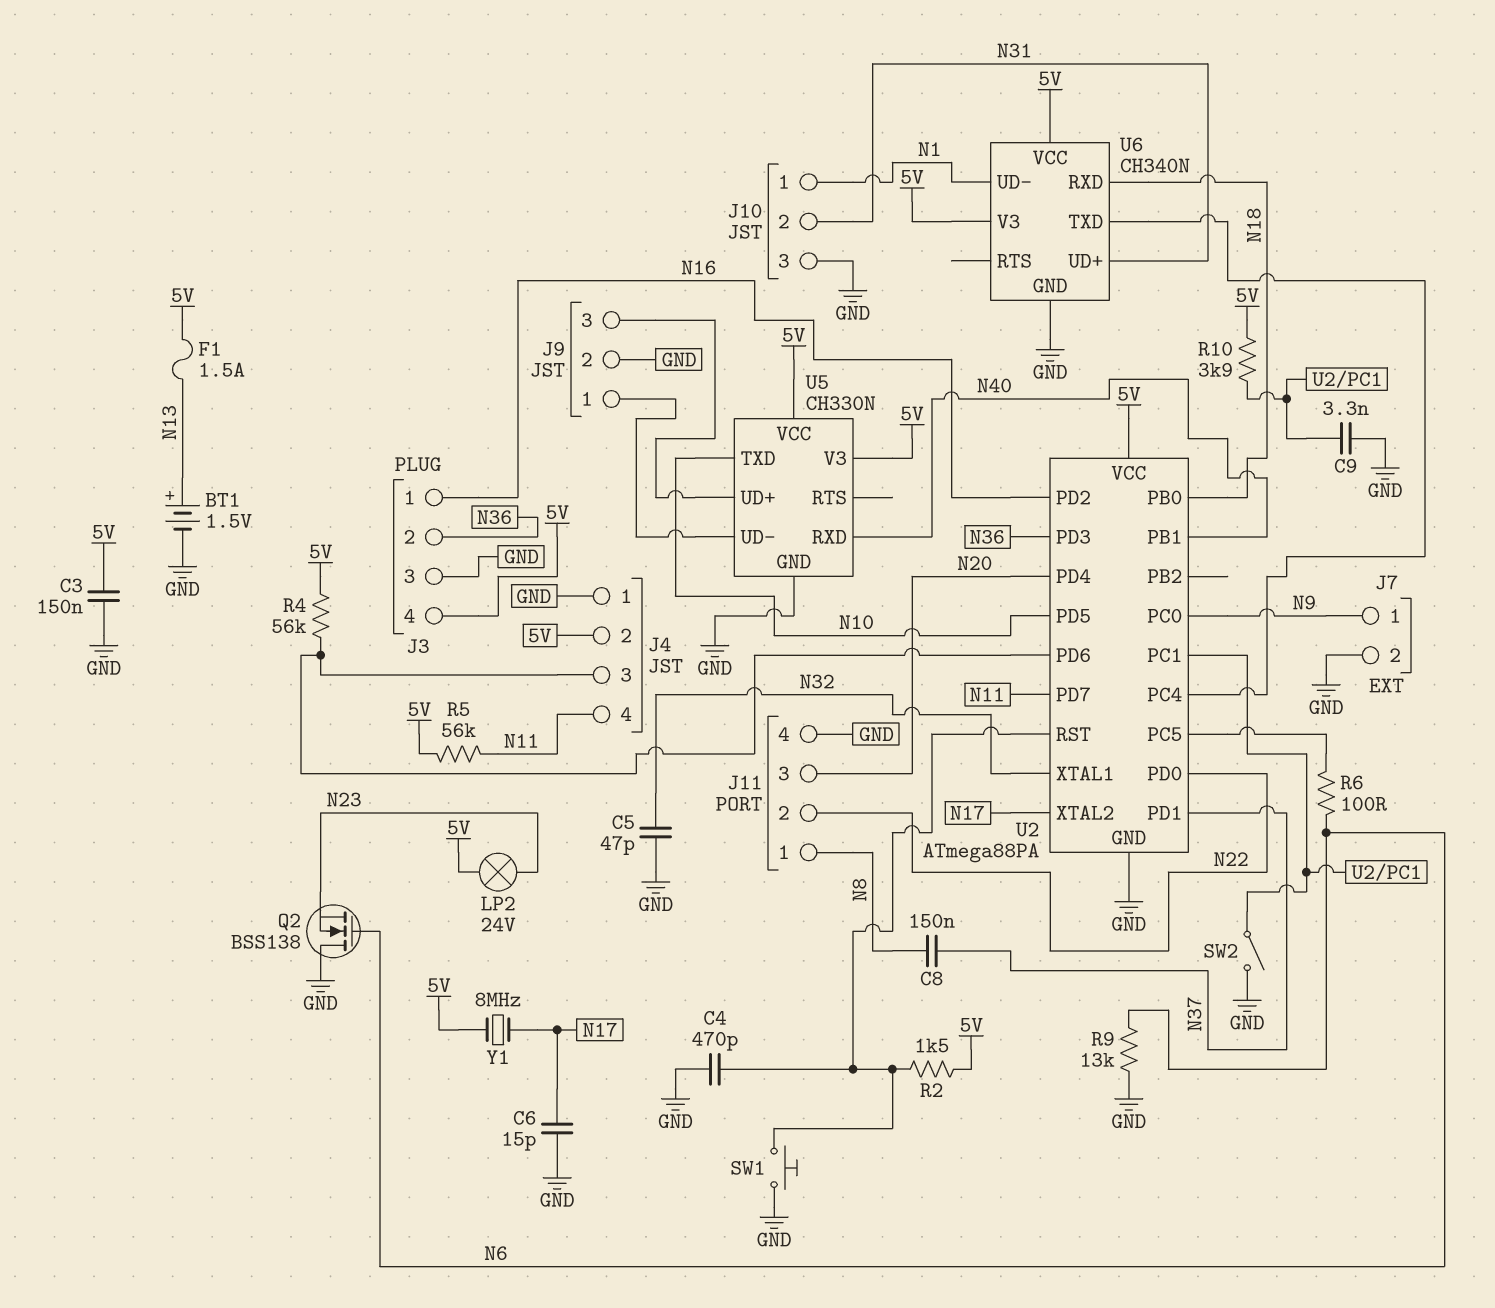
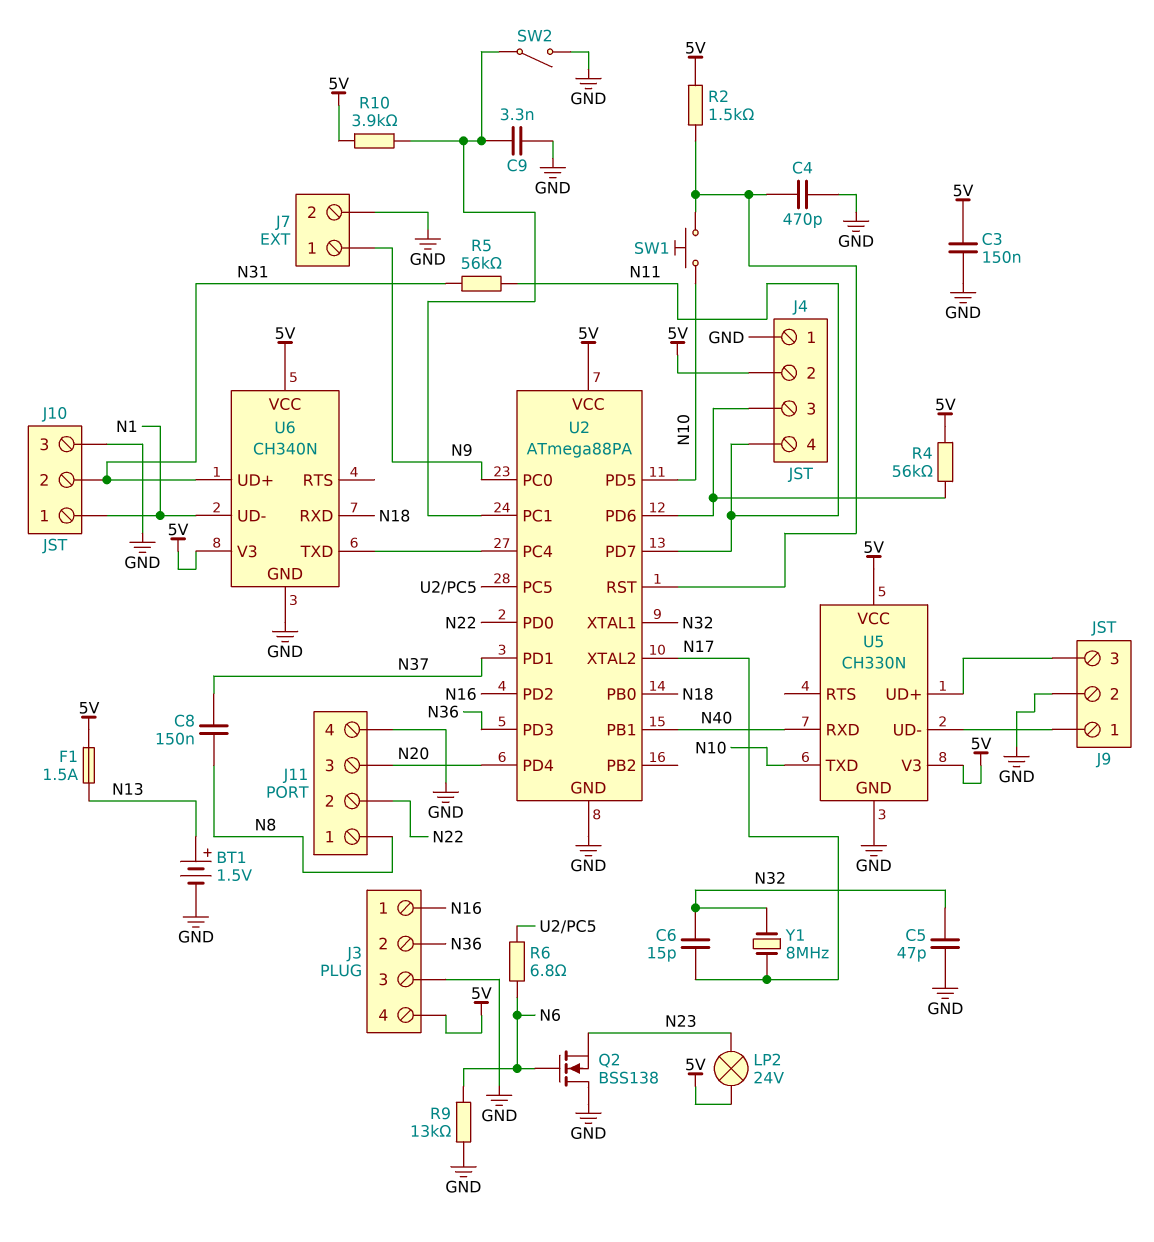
C6: 15pF (GND, N17) -> 15pF (N17, N32)
R5: 56k (5V, N11) -> 56k (N11, N31)
R6: 100 (N6, U2/PC5) -> 6.8 (N6, U2/PC5)
SW1: button (GND, U2/RST) -> button (N10, U2/RST)
Y1: 8MHz (5V, N17) -> 8MHz (N17, N32)

